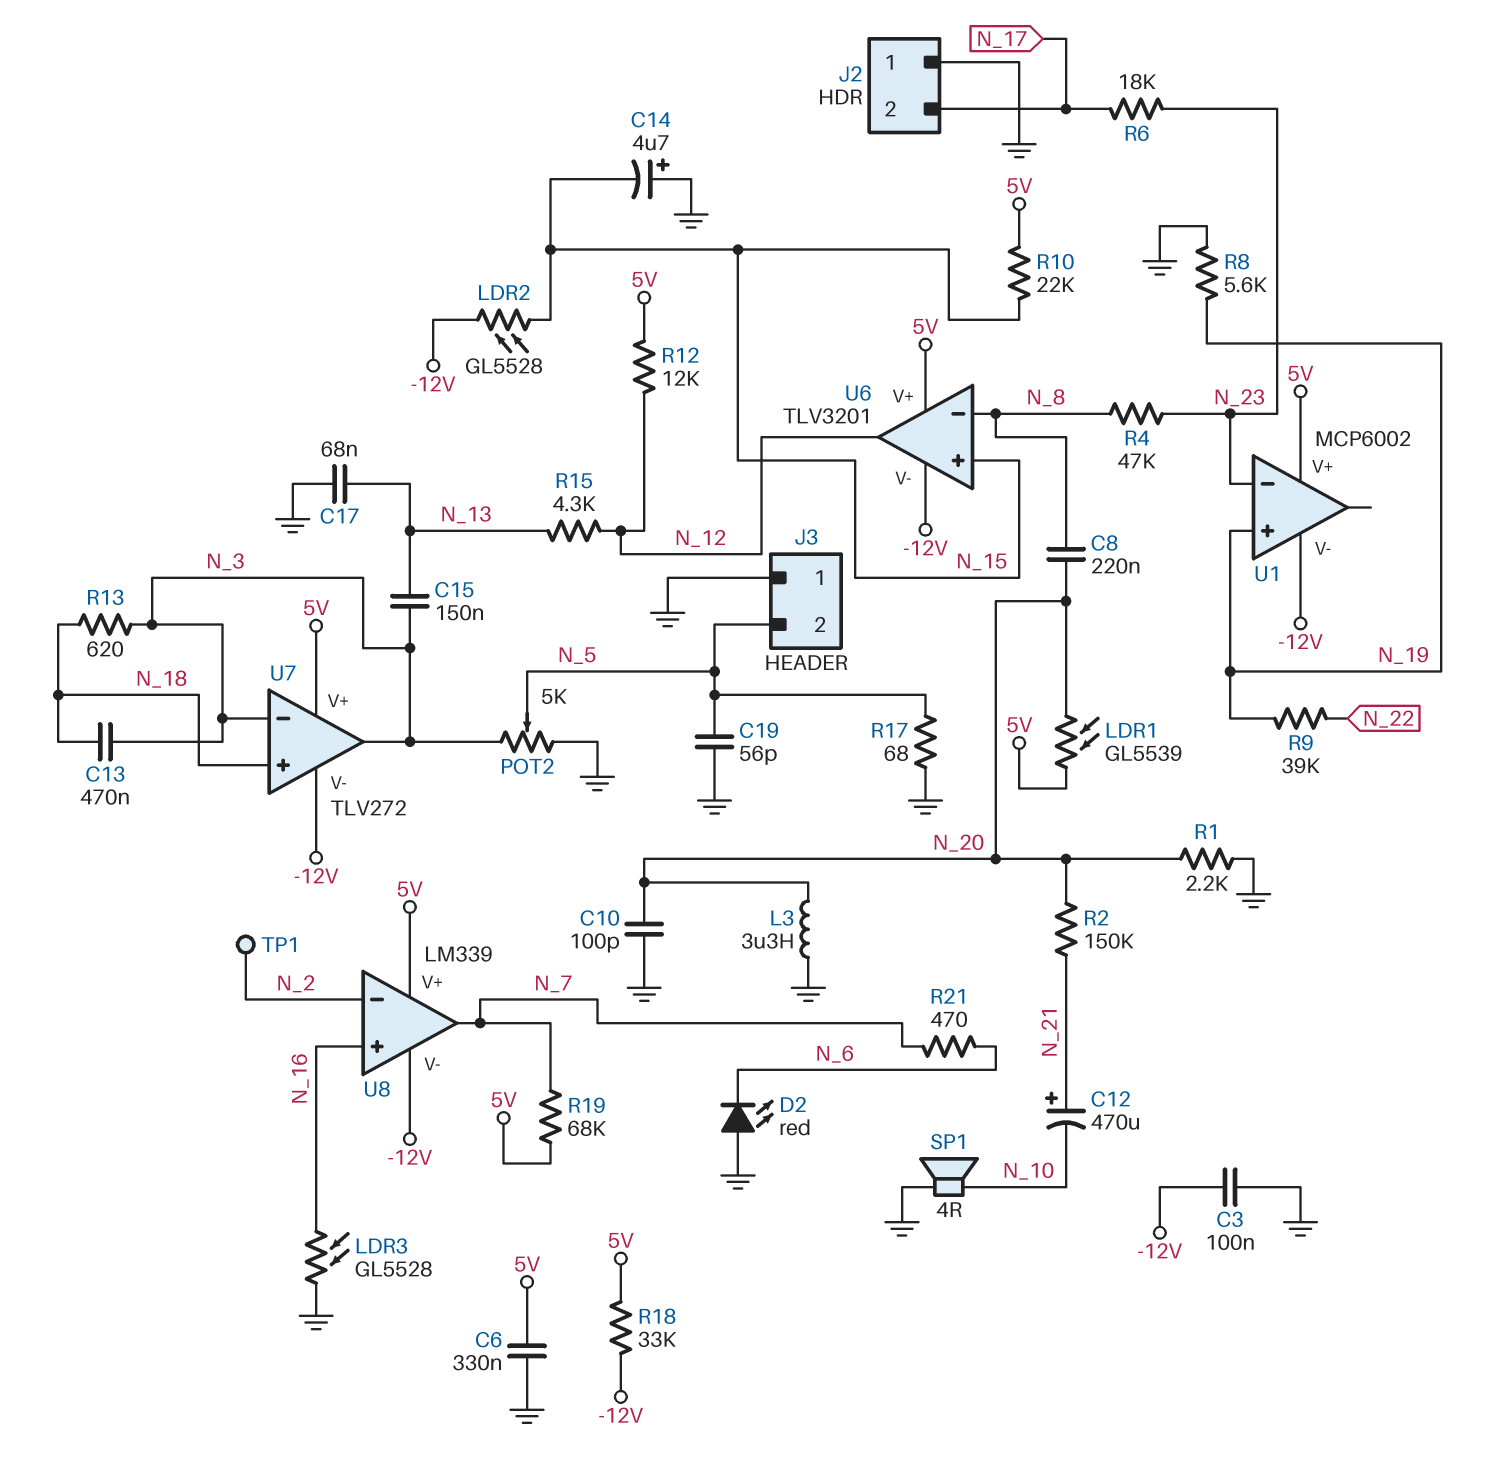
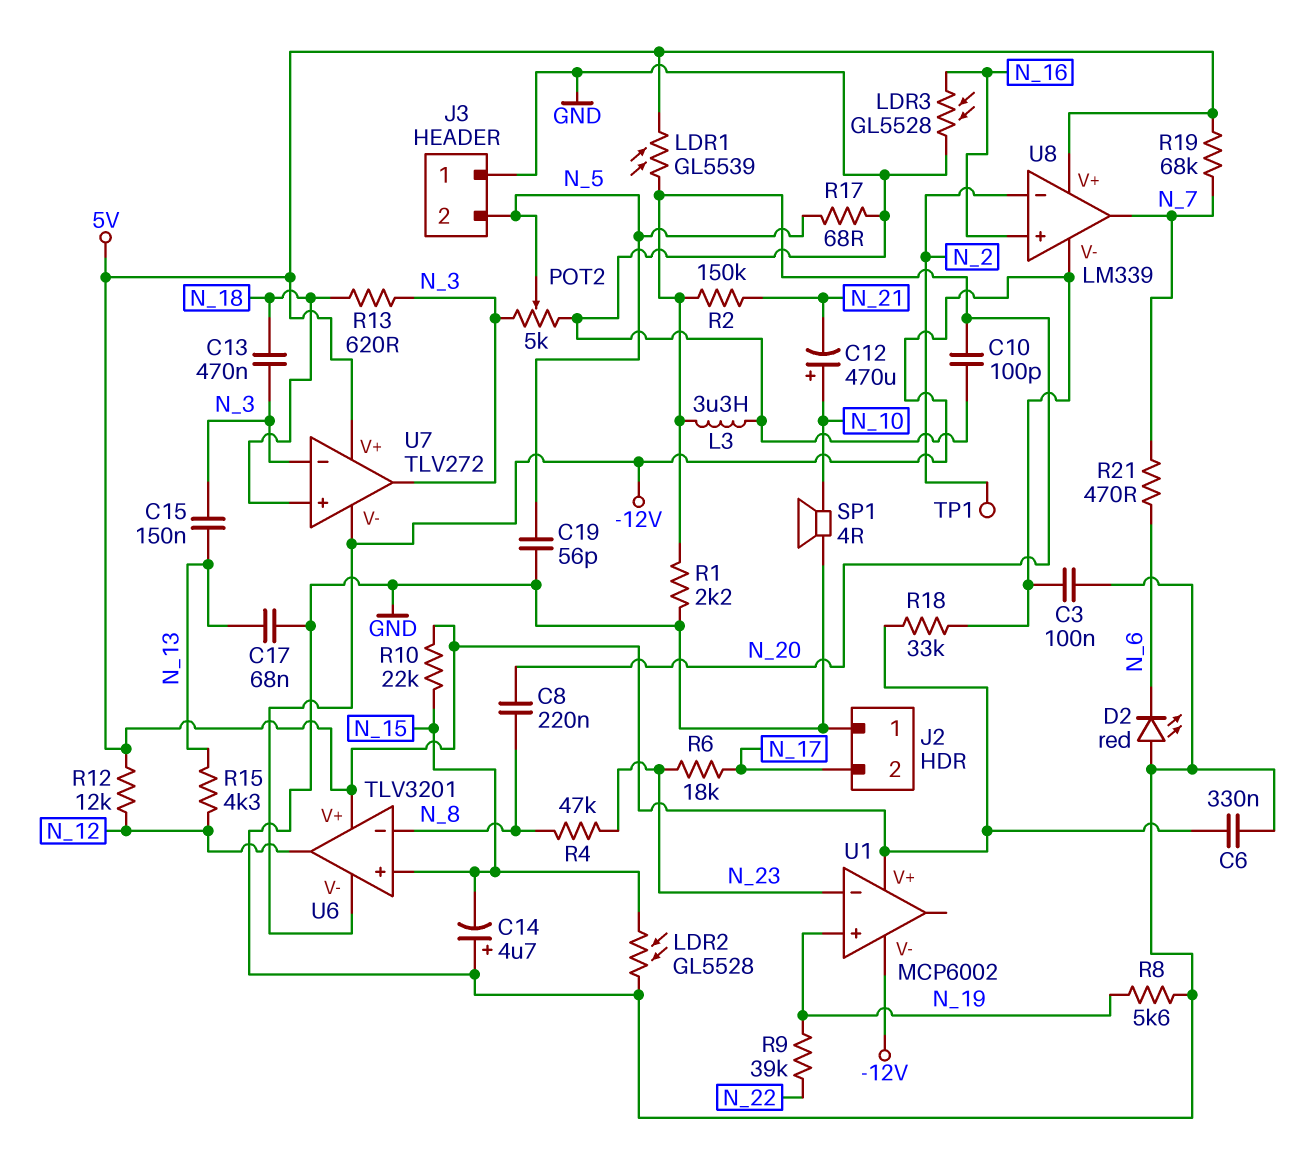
C12: 470uF (plus N_21, minus N_10) -> 470uF (plus N_10, minus N_21)
LDR2: GL5528 (-12V, N_15) -> GL5528 (GND, N_15)

